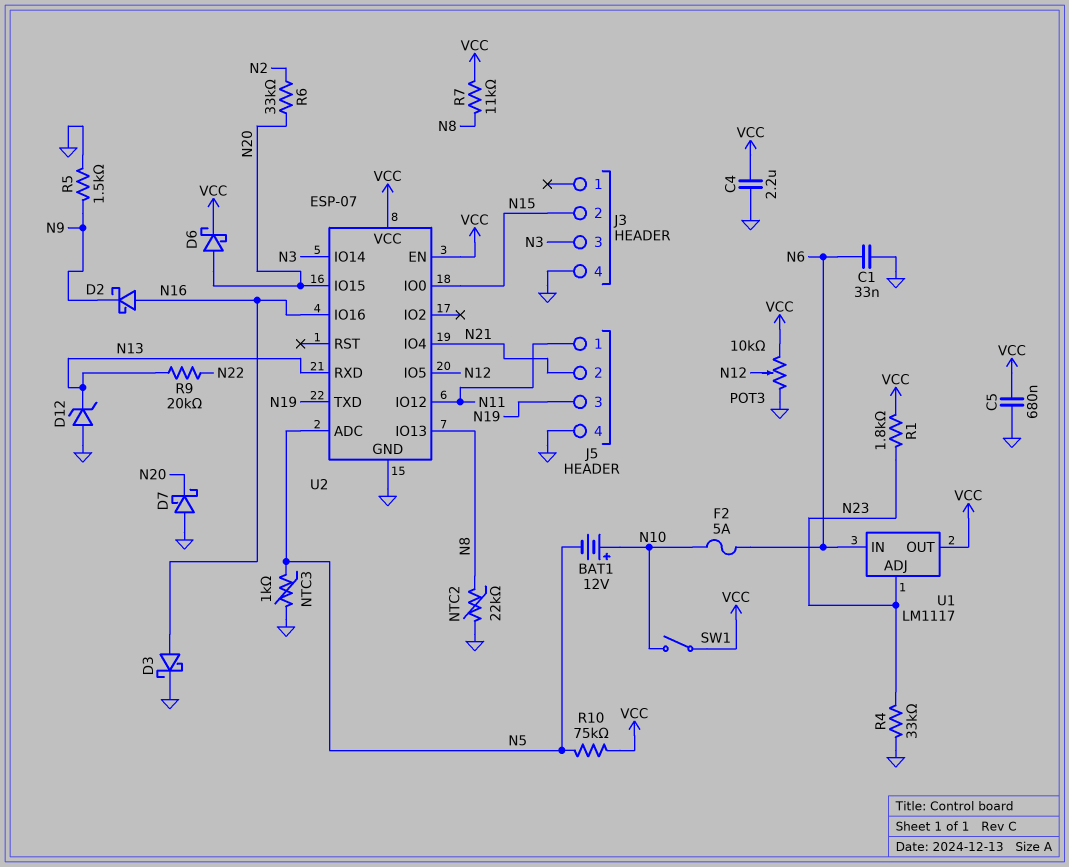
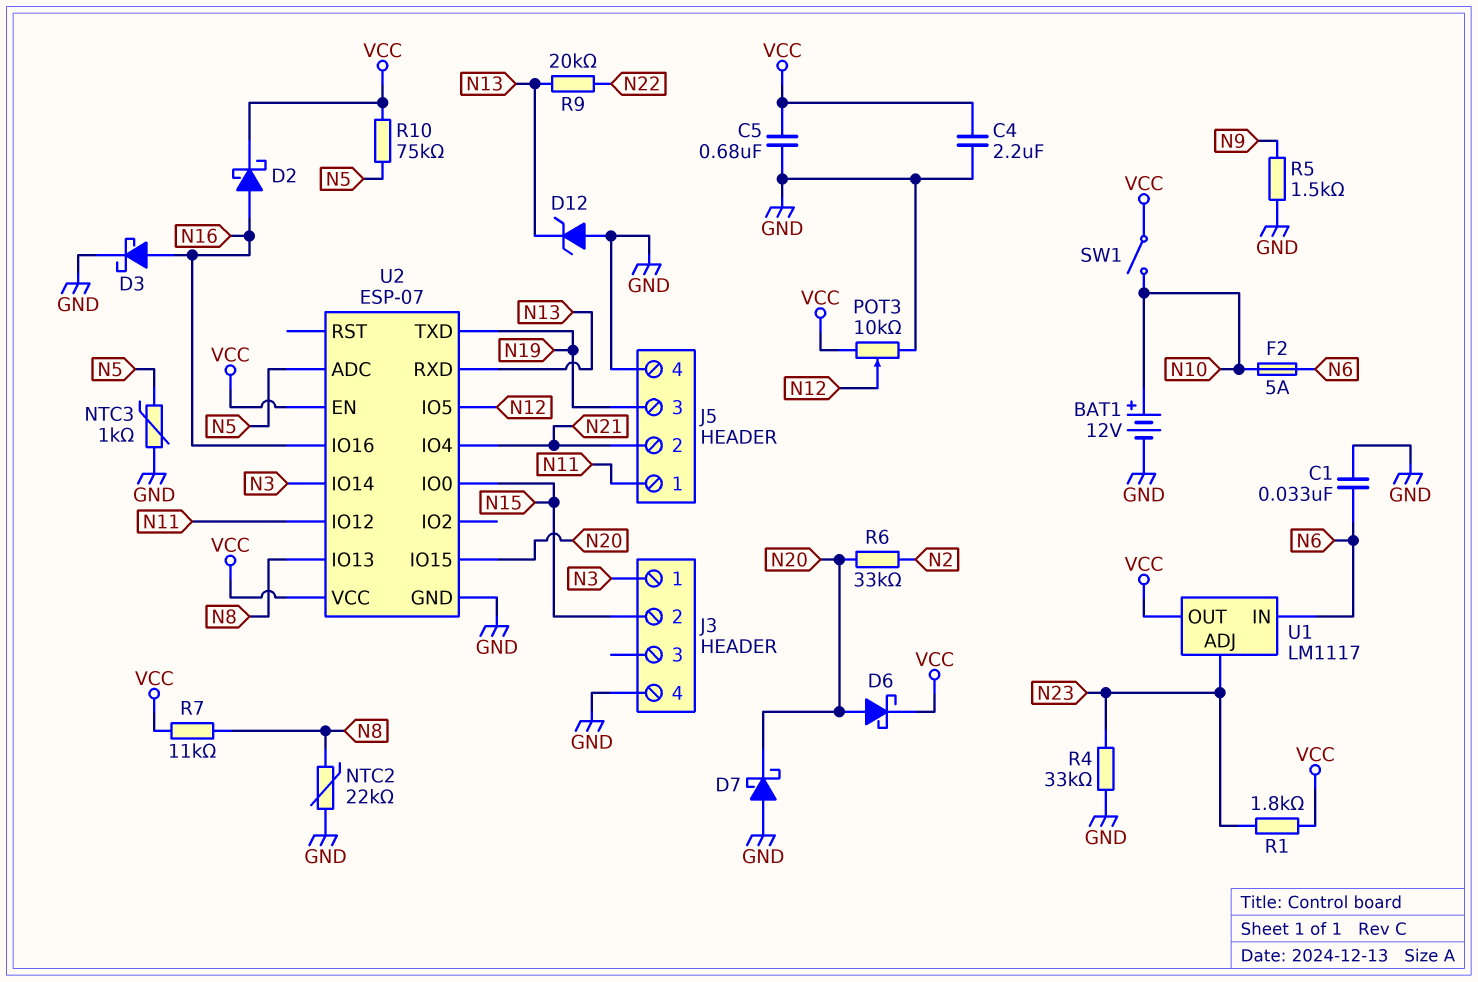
BAT1: 12V (plus N10, minus N5) -> 12V (plus N10, minus GND)
D2: schottky (A N16, K N9) -> schottky (A N16, K VCC)
J3 pin 1: none -> N3
J3 pin 3: N3 -> none

